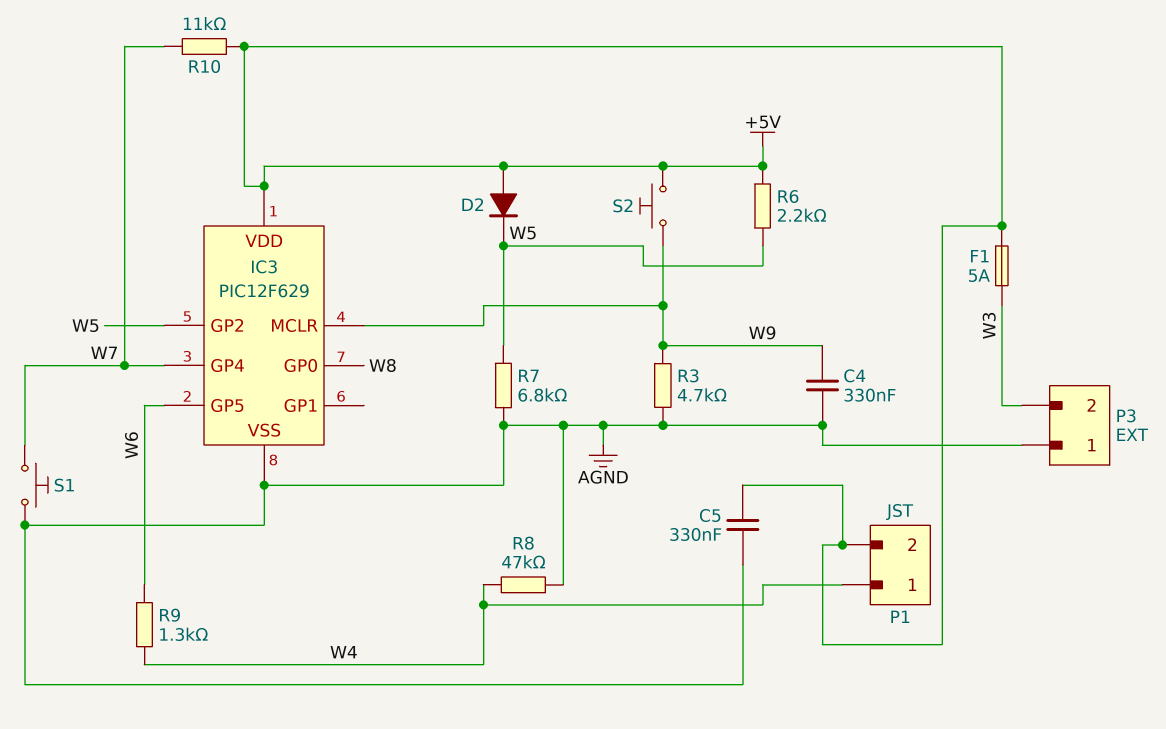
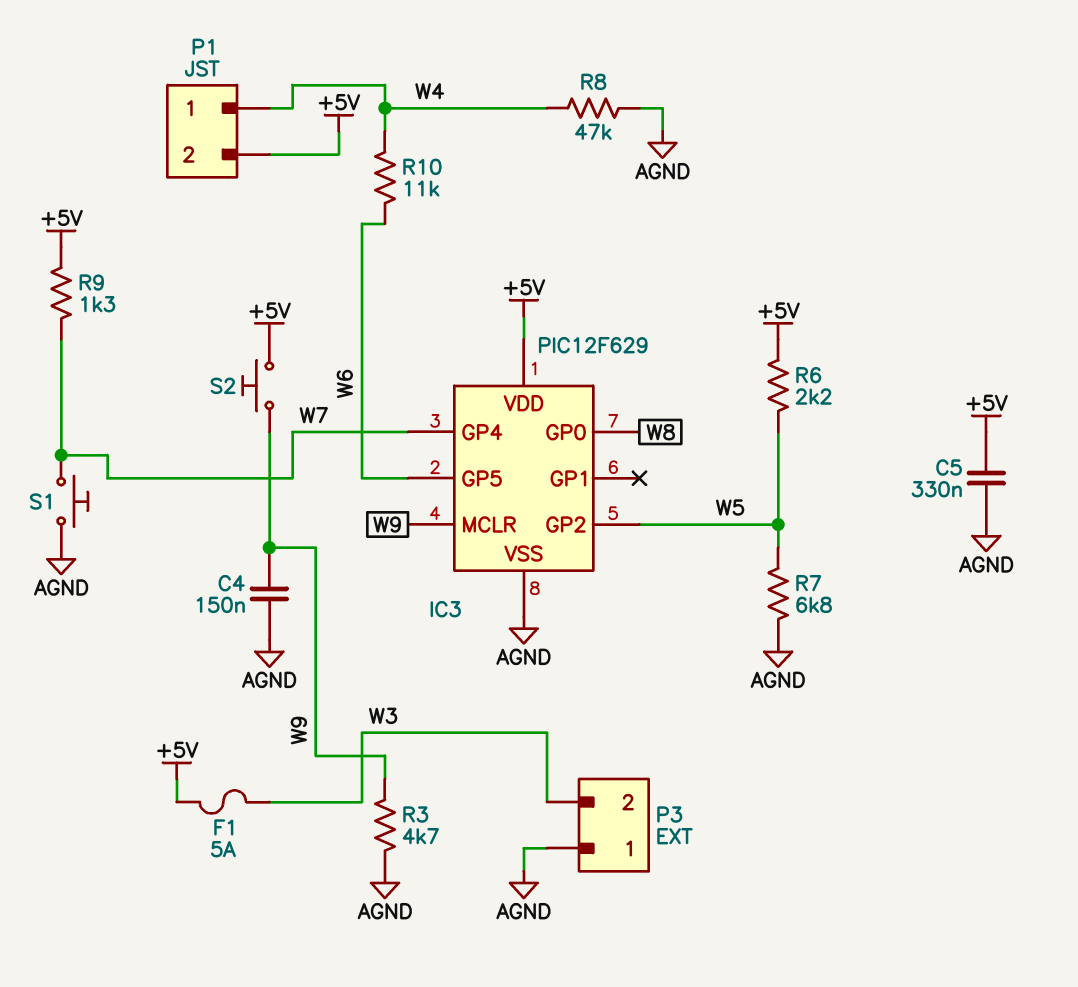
C4: 330nF (AGND, W9) -> 150nF (AGND, W9)
D2: diode (A +5V, K W5) -> none
R9: 1.3k (W4, W6) -> 1.3k (+5V, W7)
R10: 11k (+5V, W7) -> 11k (W4, W6)

